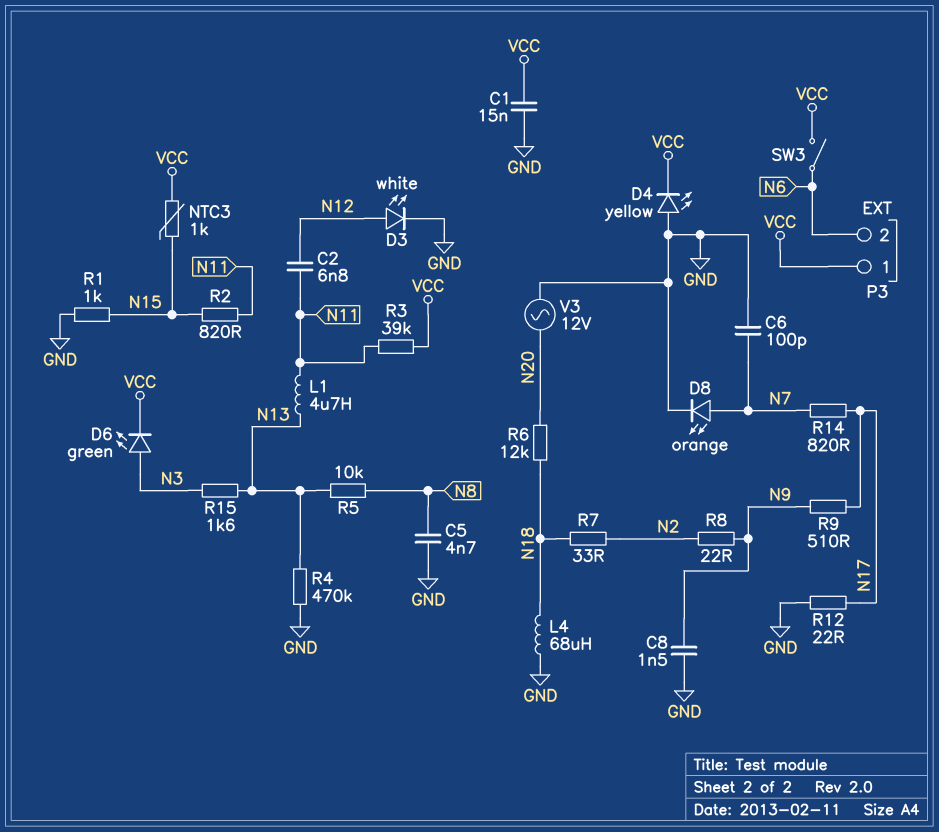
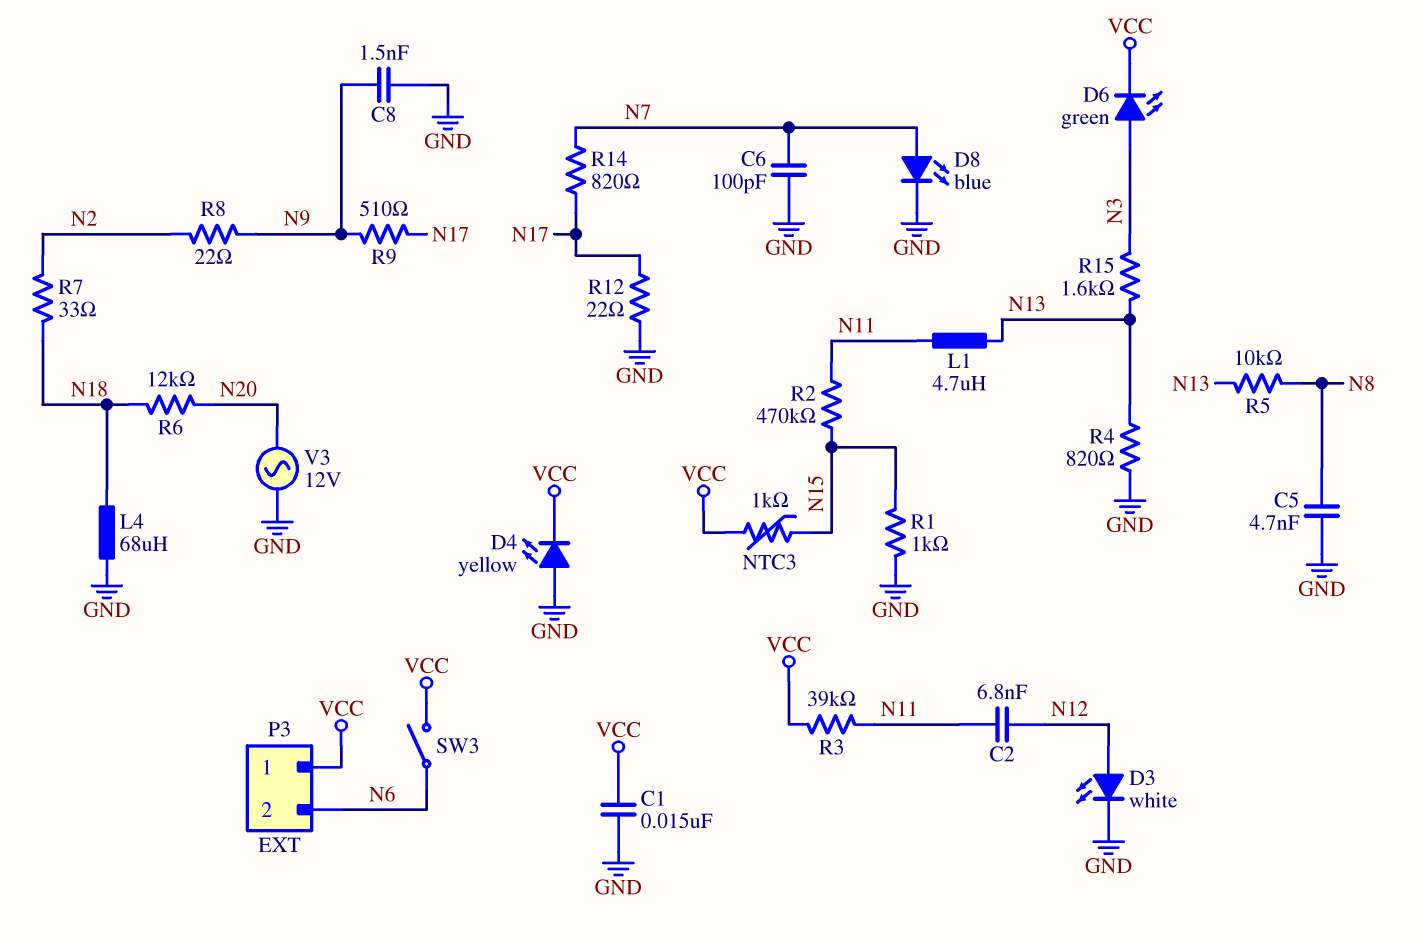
D8: LED orange (A N7, K GND) -> LED blue (A N7, K GND)
R2: 820 (N11, N15) -> 470k (N11, N15)
R4: 470k (GND, N13) -> 820 (GND, N13)

